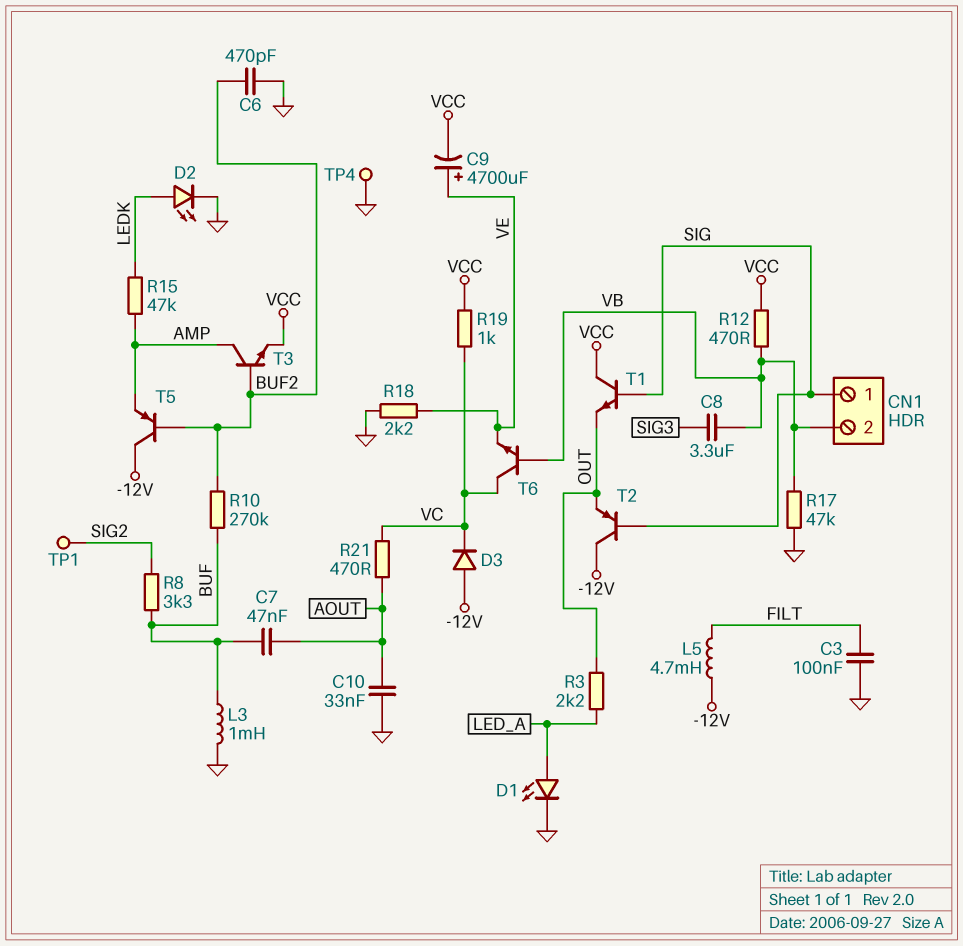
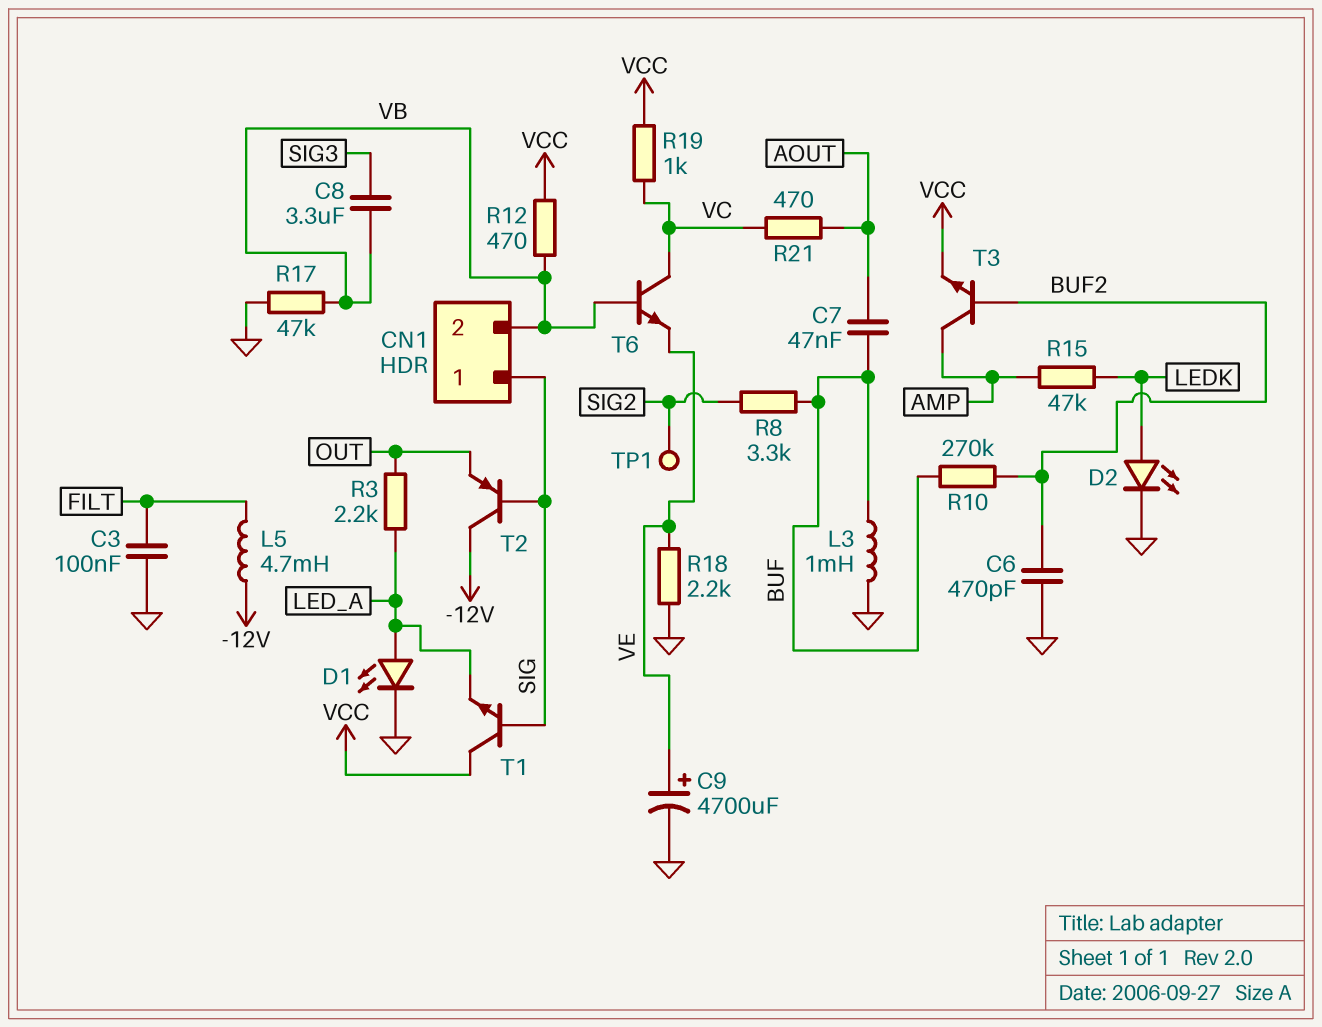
C9: 4700uF (plus VE, minus VCC) -> 4700uF (plus VE, minus GND)
C10: 33nF (AOUT, GND) -> none
D3: diode (A -12V, K VC) -> none
T1: NPN (B SIG, C VCC, E OUT) -> NPN (B SIG, C VCC, E LED_A)
T5: PNP (B BUF2, C -12V, E AMP) -> none
TP4: test point (GND) -> none

